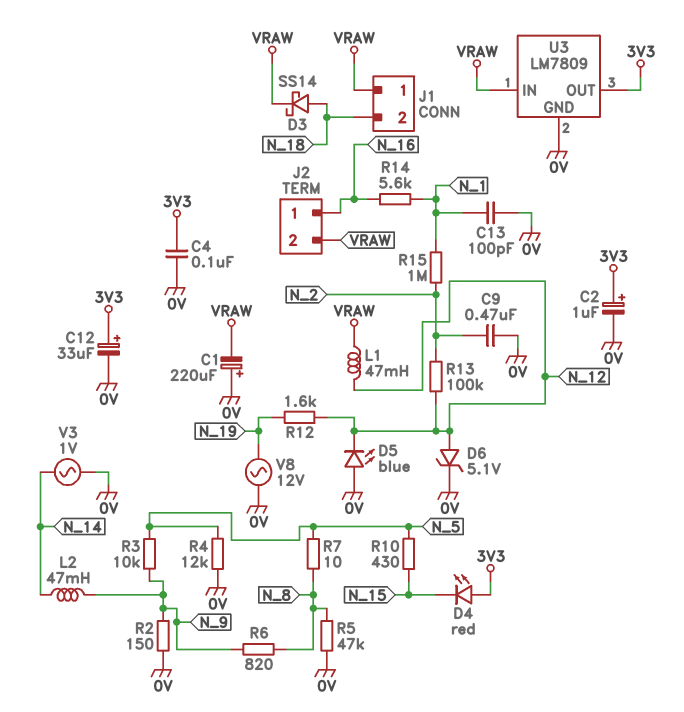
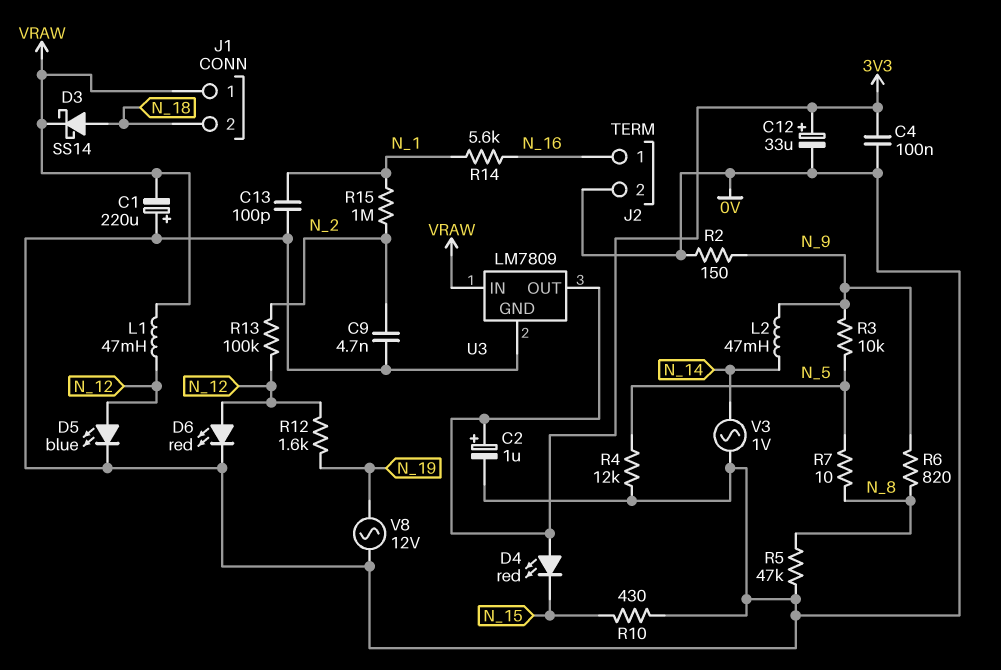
C9: 470nF (0V, N_2) -> 4.7nF (0V, N_2)
D5: LED blue (A 0V, K N_12) -> LED blue (A N_12, K 0V)
D6: zener 5.1V (A N_12, K 0V) -> LED red (A N_12, K 0V)
J2 pin 2: VRAW -> 0V
R10: 430 (N_5, N_15) -> 430 (0V, N_15)

